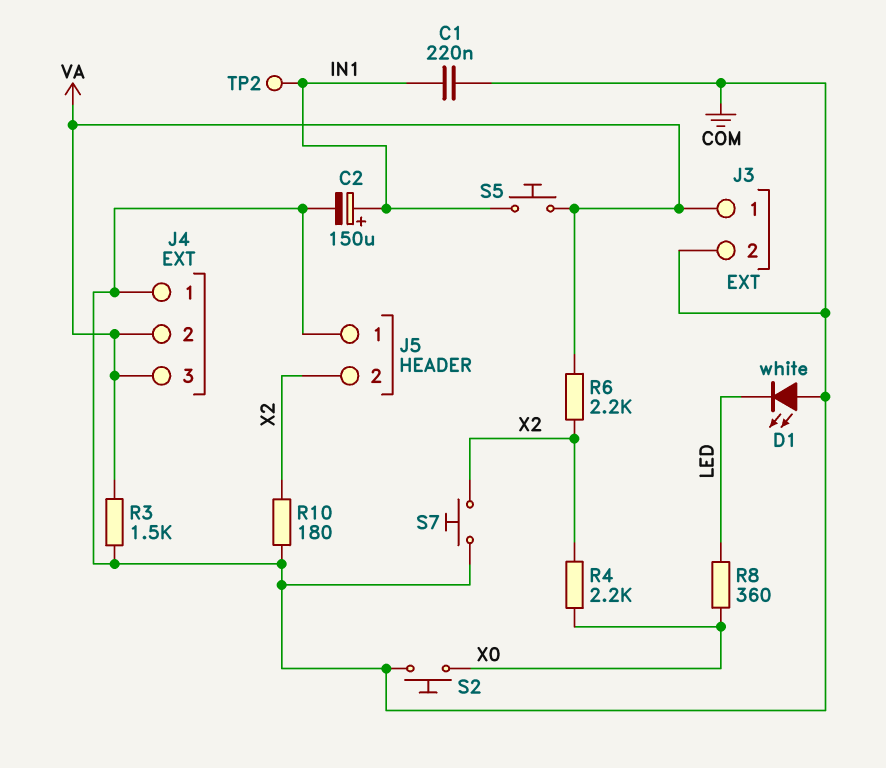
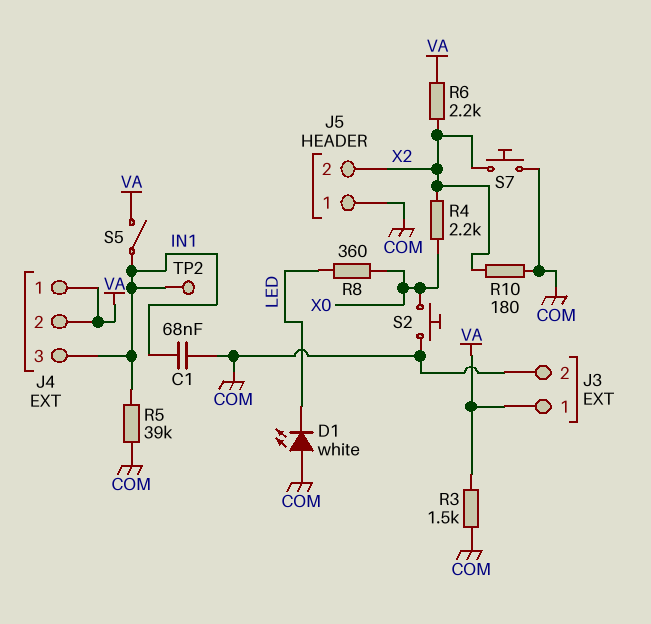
C1: 220nF (COM, IN1) -> 68nF (COM, IN1)
C2: 150uF (plus IN1, minus COM) -> none
J4 pin 1: COM -> VA
J4 pin 3: VA -> IN1
R5: none -> 39k (COM, IN1)
S5: button (IN1, VA) -> switch (IN1, VA)

